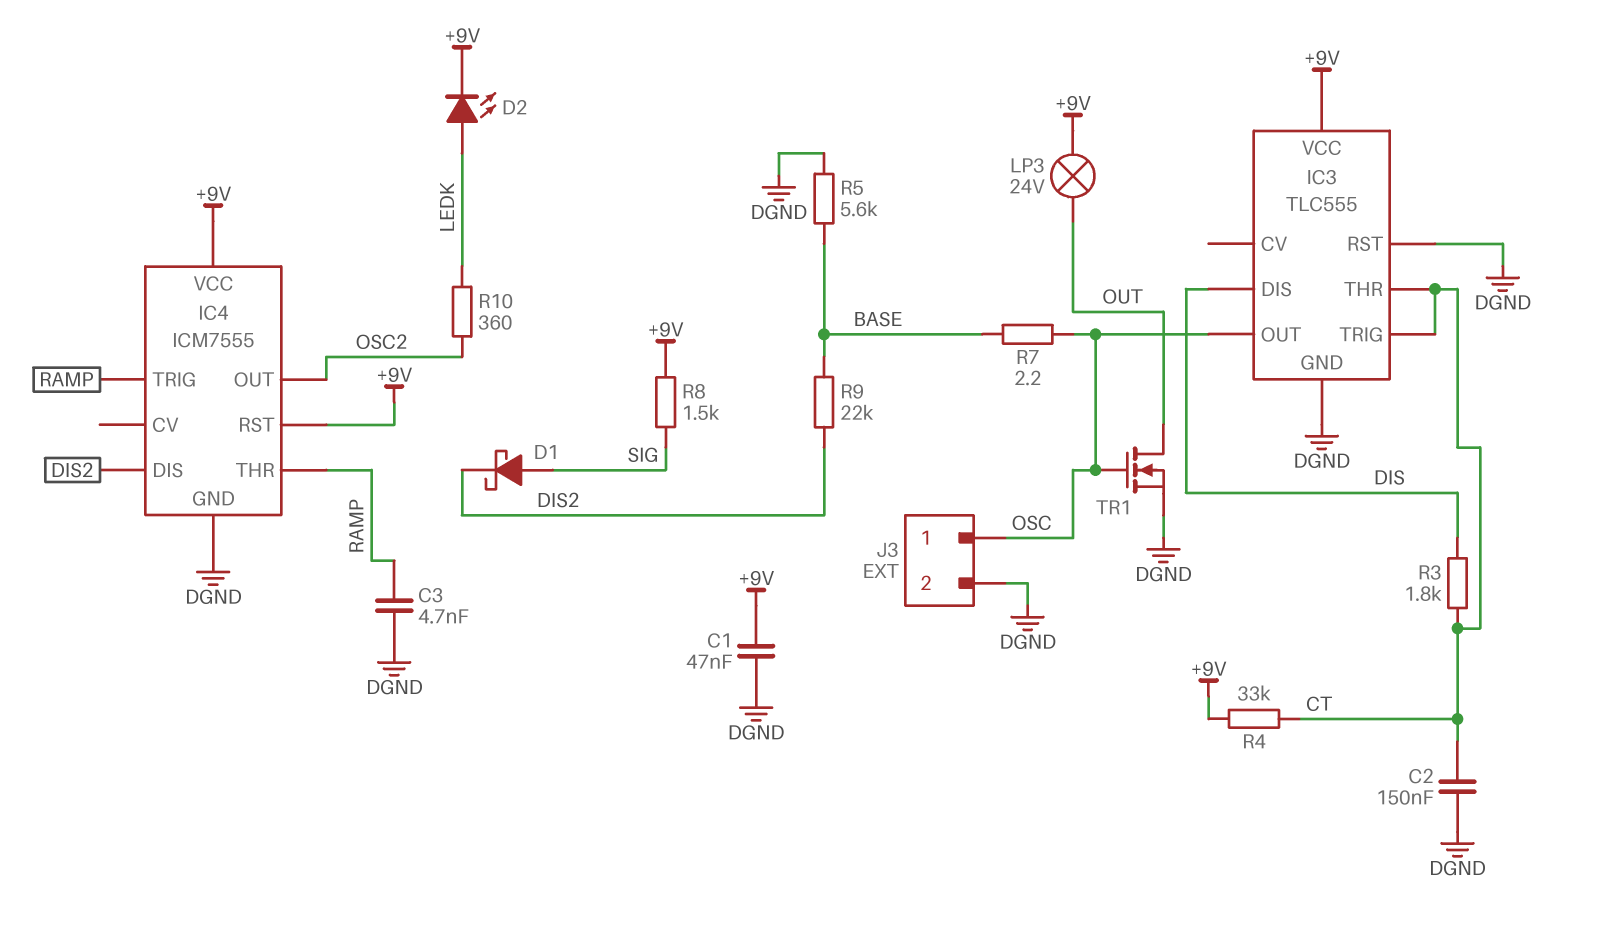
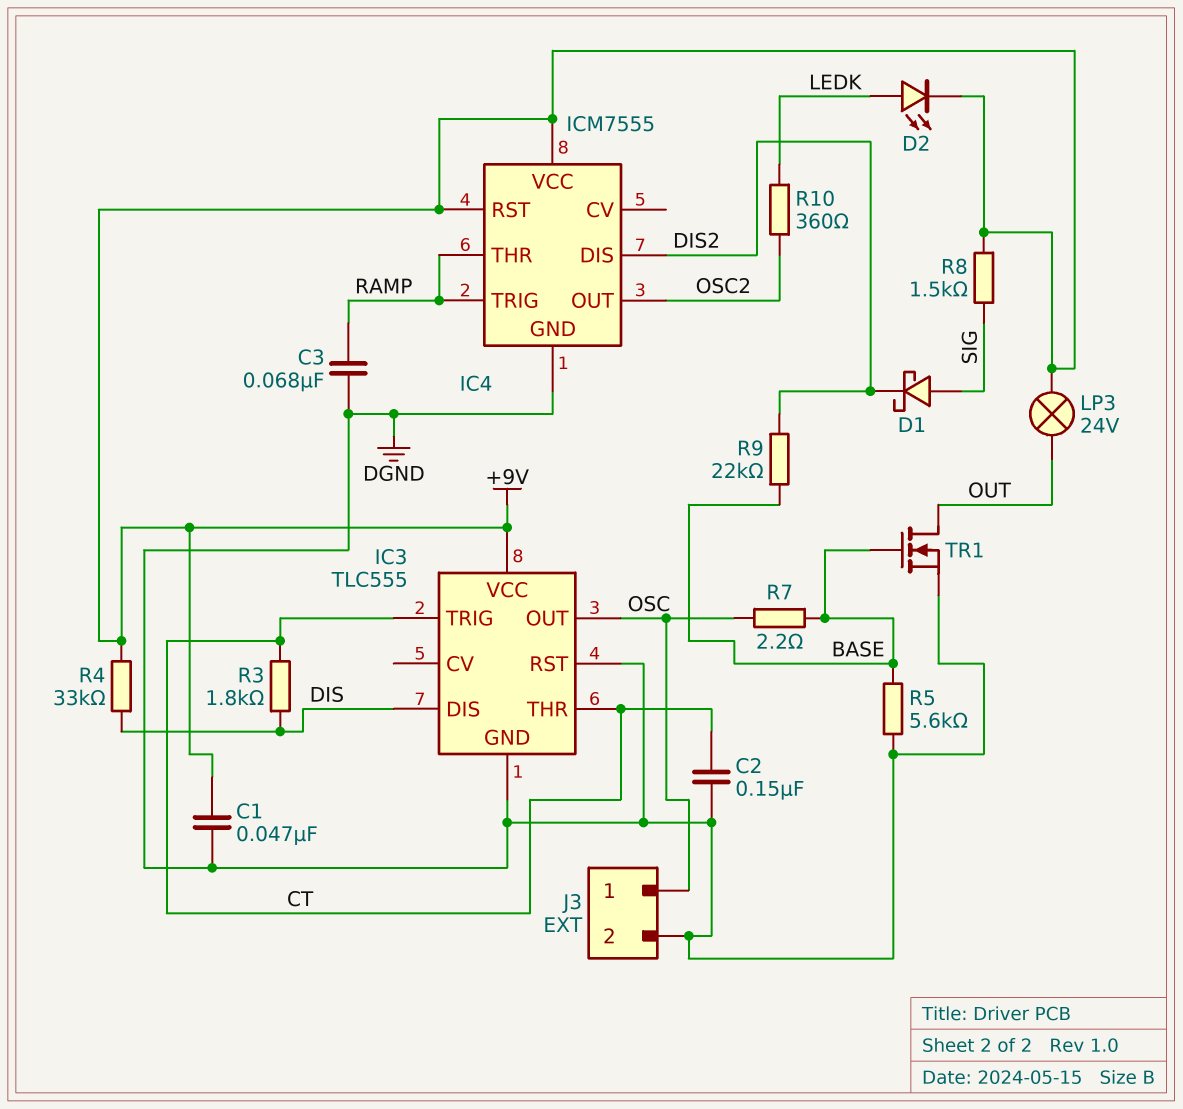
C3: 4.7nF (DGND, RAMP) -> 68nF (DGND, RAMP)
R4: 33k (+9V, CT) -> 33k (+9V, DIS)
TR1: NMOS (G OSC, D OUT, S DGND) -> NMOS (G BASE, D OUT, S DGND)

